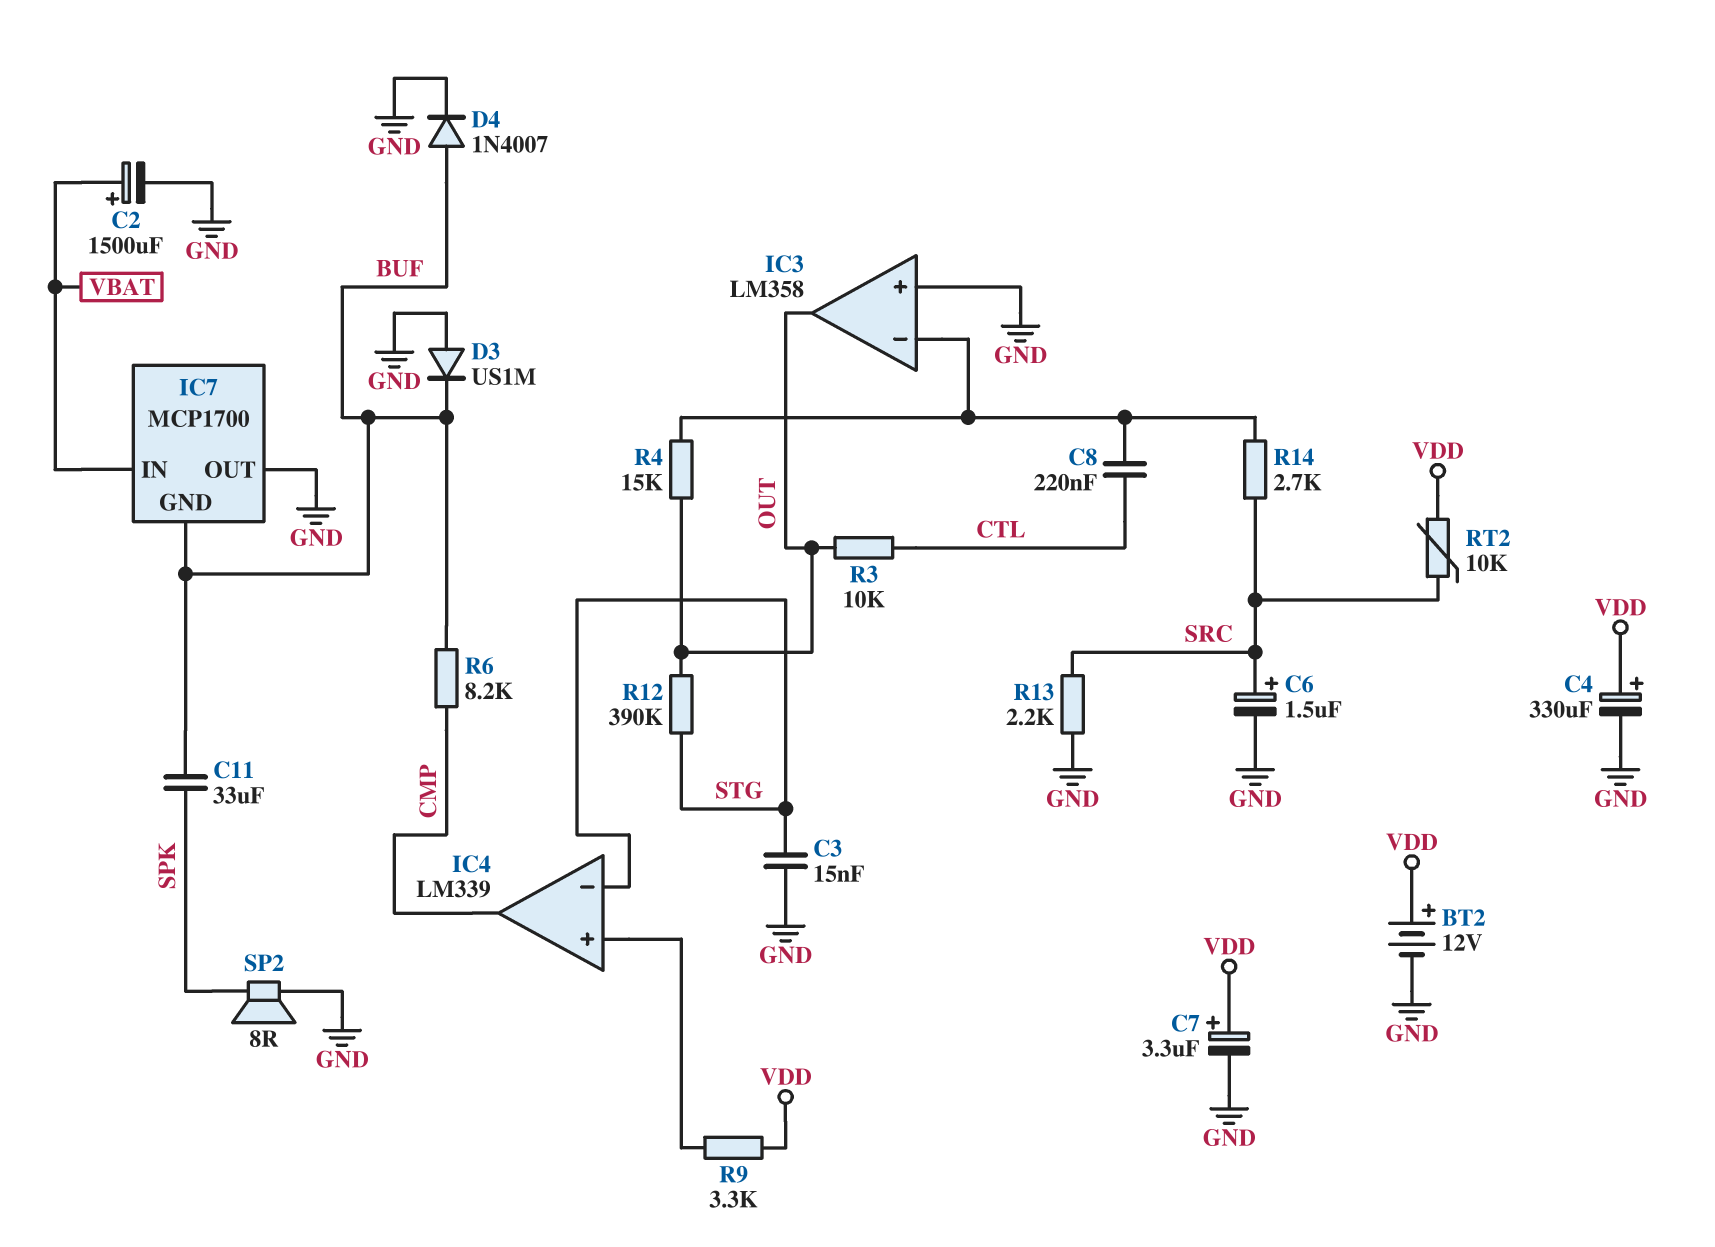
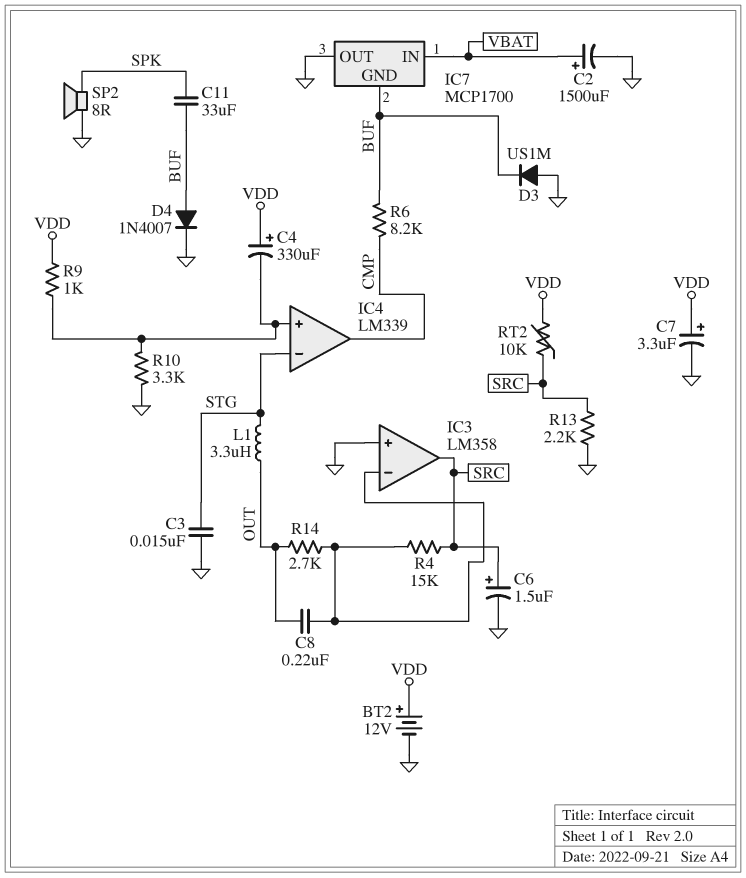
C4: 330uF (plus VDD, minus GND) -> 330uF (plus VDD, minus IC4/in+)
C8: 220nF (CTL, IC3/in-) -> 220nF (IC3/in-, OUT)
IC3 pin out: OUT -> SRC
L1: none -> 3.3uH (OUT, STG)
R3: 10k (CTL, OUT) -> none
R4: 15k (IC3/in-, OUT) -> 15k (IC3/in-, SRC)
R9: 3.3k (IC4/in+, VDD) -> 1k (IC4/in+, VDD)
R10: none -> 3.3k (GND, IC4/in+)
R12: 390k (OUT, STG) -> none
R14: 2.7k (IC3/in-, SRC) -> 2.7k (IC3/in-, OUT)

